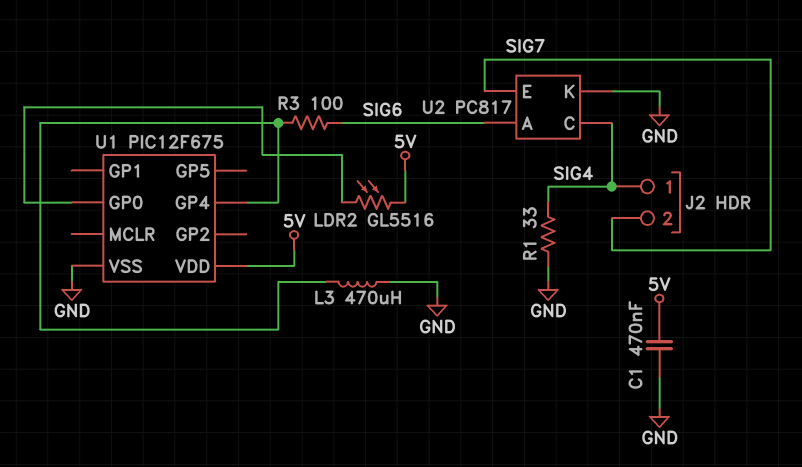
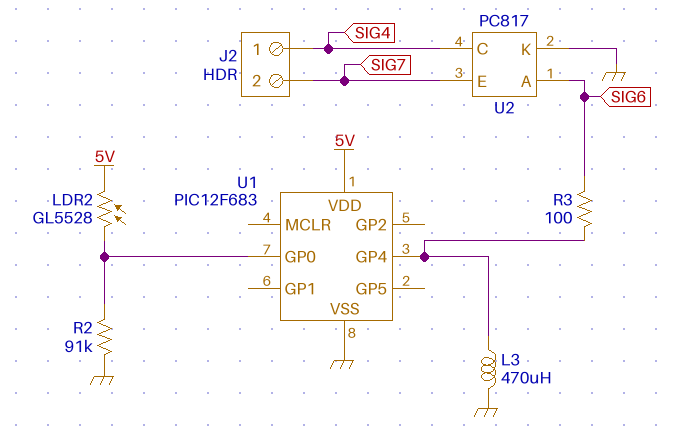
C1: 470nF (5V, GND) -> none
LDR2: GL5516 (5V, U1/GP0) -> GL5528 (5V, U1/GP0)
R1: 33 (GND, SIG4) -> none
R2: none -> 91k (GND, U1/GP0)
U1: PIC12F675 -> PIC12F683

